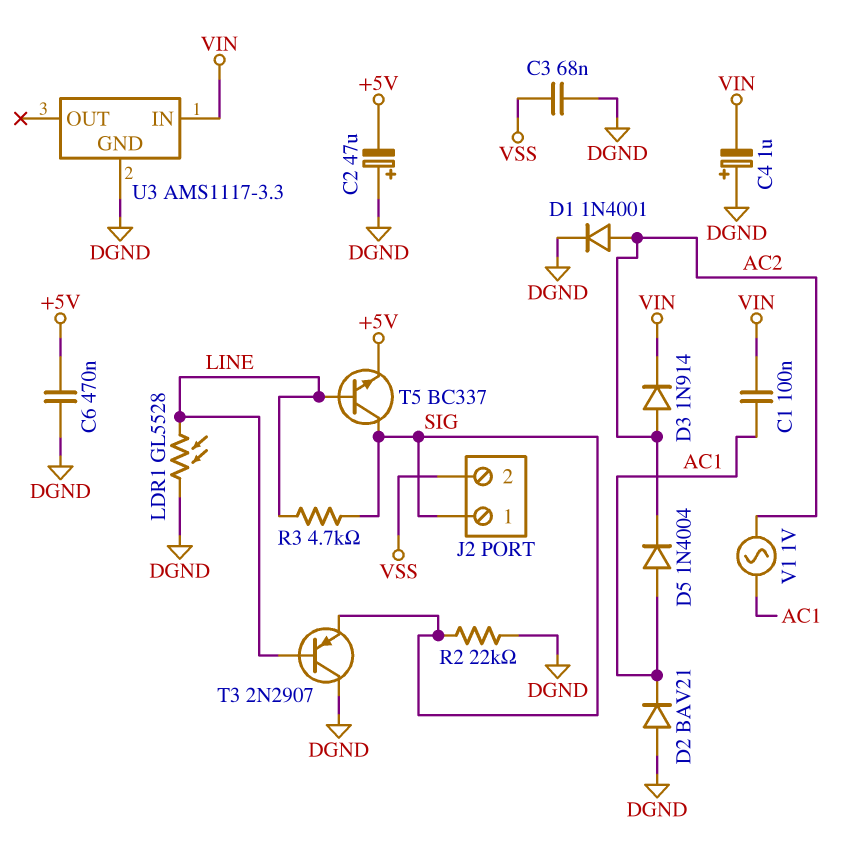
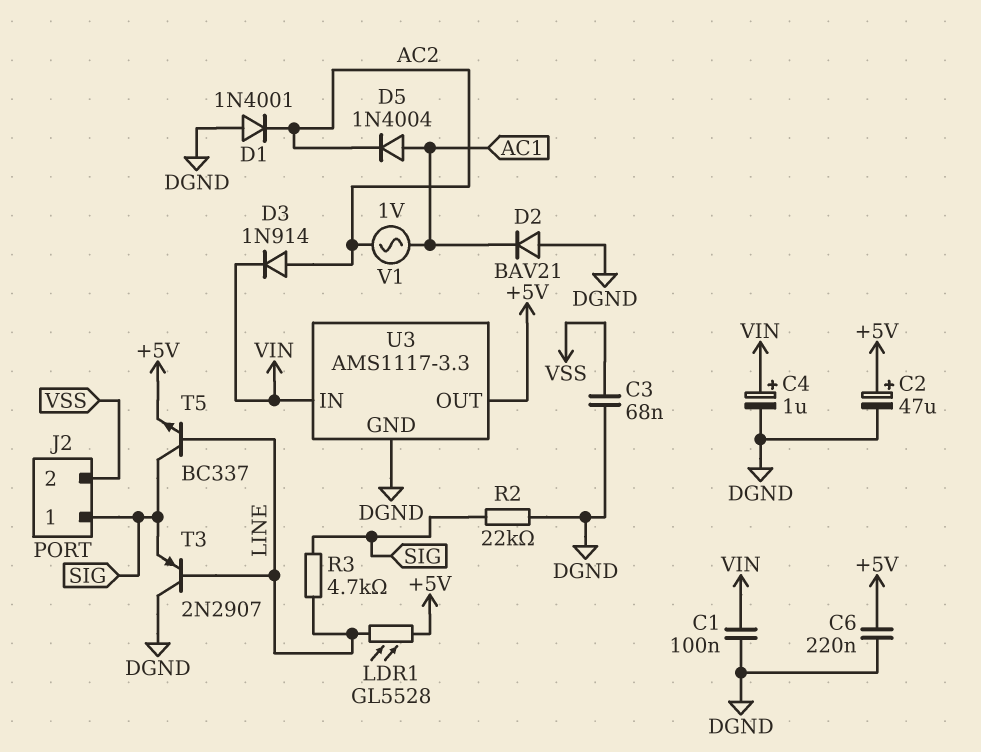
C1: 100nF (AC1, VIN) -> 100nF (DGND, VIN)
C2: 47uF (plus DGND, minus +5V) -> 47uF (plus +5V, minus DGND)
C4: 1uF (plus DGND, minus VIN) -> 1uF (plus VIN, minus DGND)
C6: 470nF (+5V, DGND) -> 220nF (+5V, DGND)
D1: diode 1N4001 (A AC2, K DGND) -> diode 1N4001 (A DGND, K AC2)
LDR1: GL5528 (DGND, LINE) -> GL5528 (+5V, LINE)
U3 pin OUT: none -> +5V

